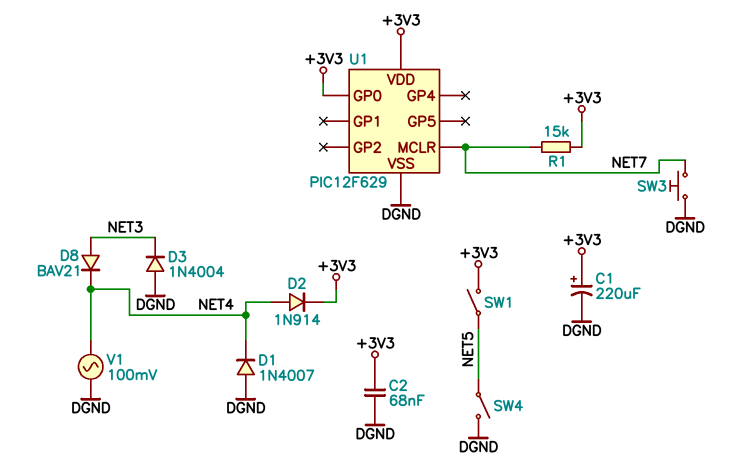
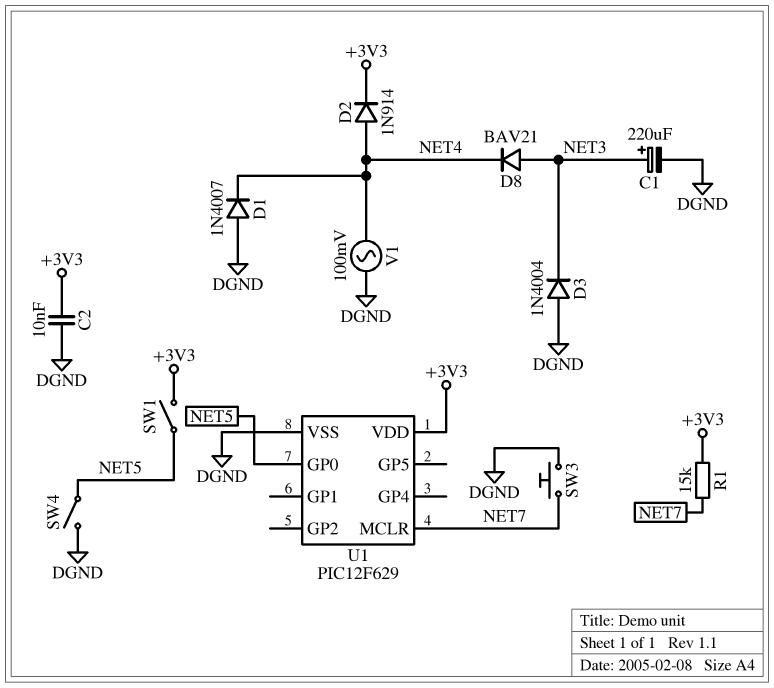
C1: 220uF (plus +3V3, minus DGND) -> 220uF (plus NET3, minus DGND)
C2: 68nF (+3V3, DGND) -> 10nF (+3V3, DGND)
U1 pin GP0: +3V3 -> NET5

